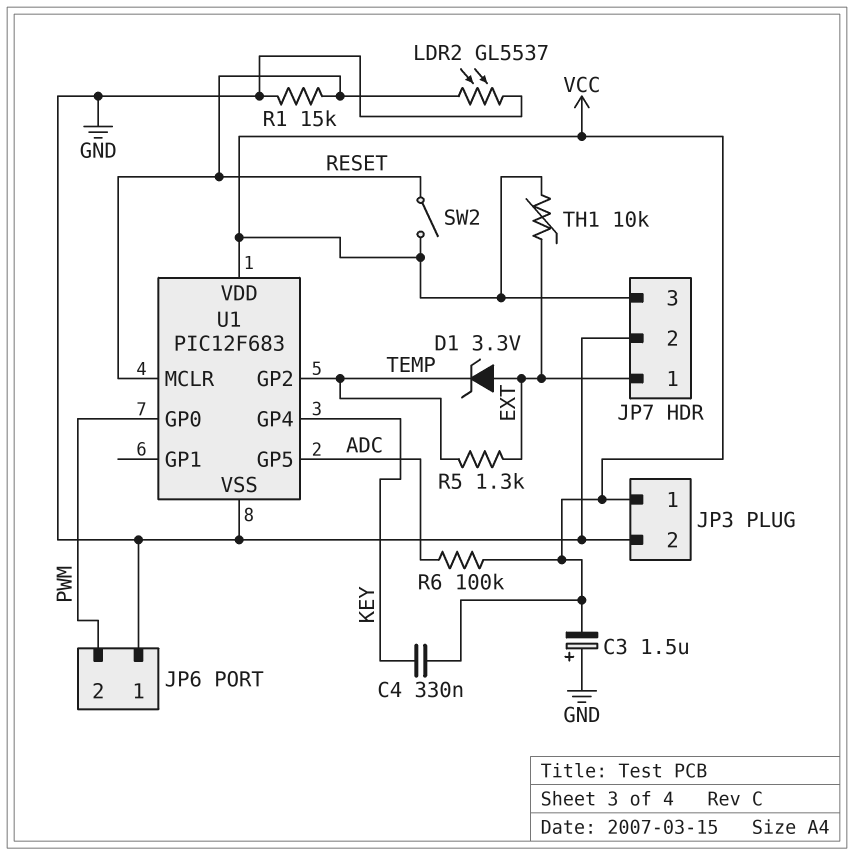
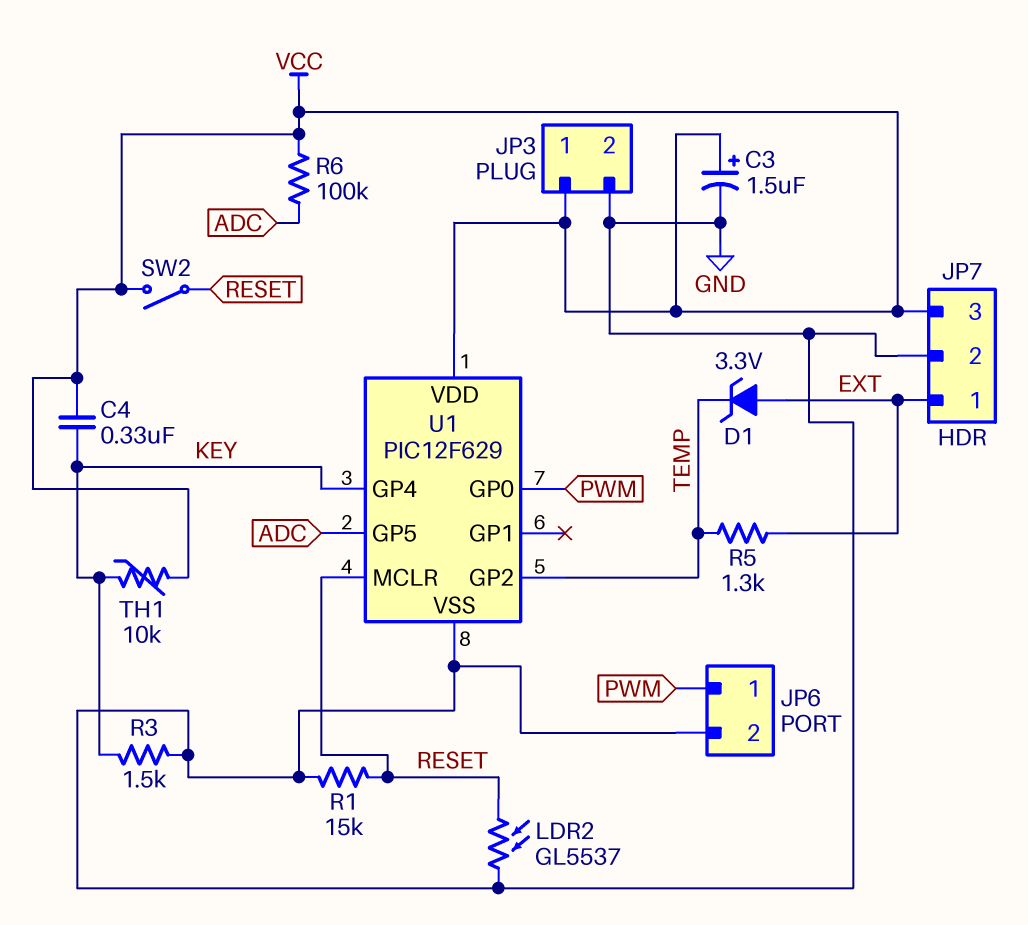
C3: 1.5uF (plus GND, minus VCC) -> 1.5uF (plus VCC, minus GND)
JP6 pin 1: GND -> PWM
JP6 pin 2: PWM -> GND
R3: none -> 1.5k (GND, KEY)
TH1: 10k (EXT, VCC) -> 10k (KEY, VCC)
U1: PIC12F683 -> PIC12F629

